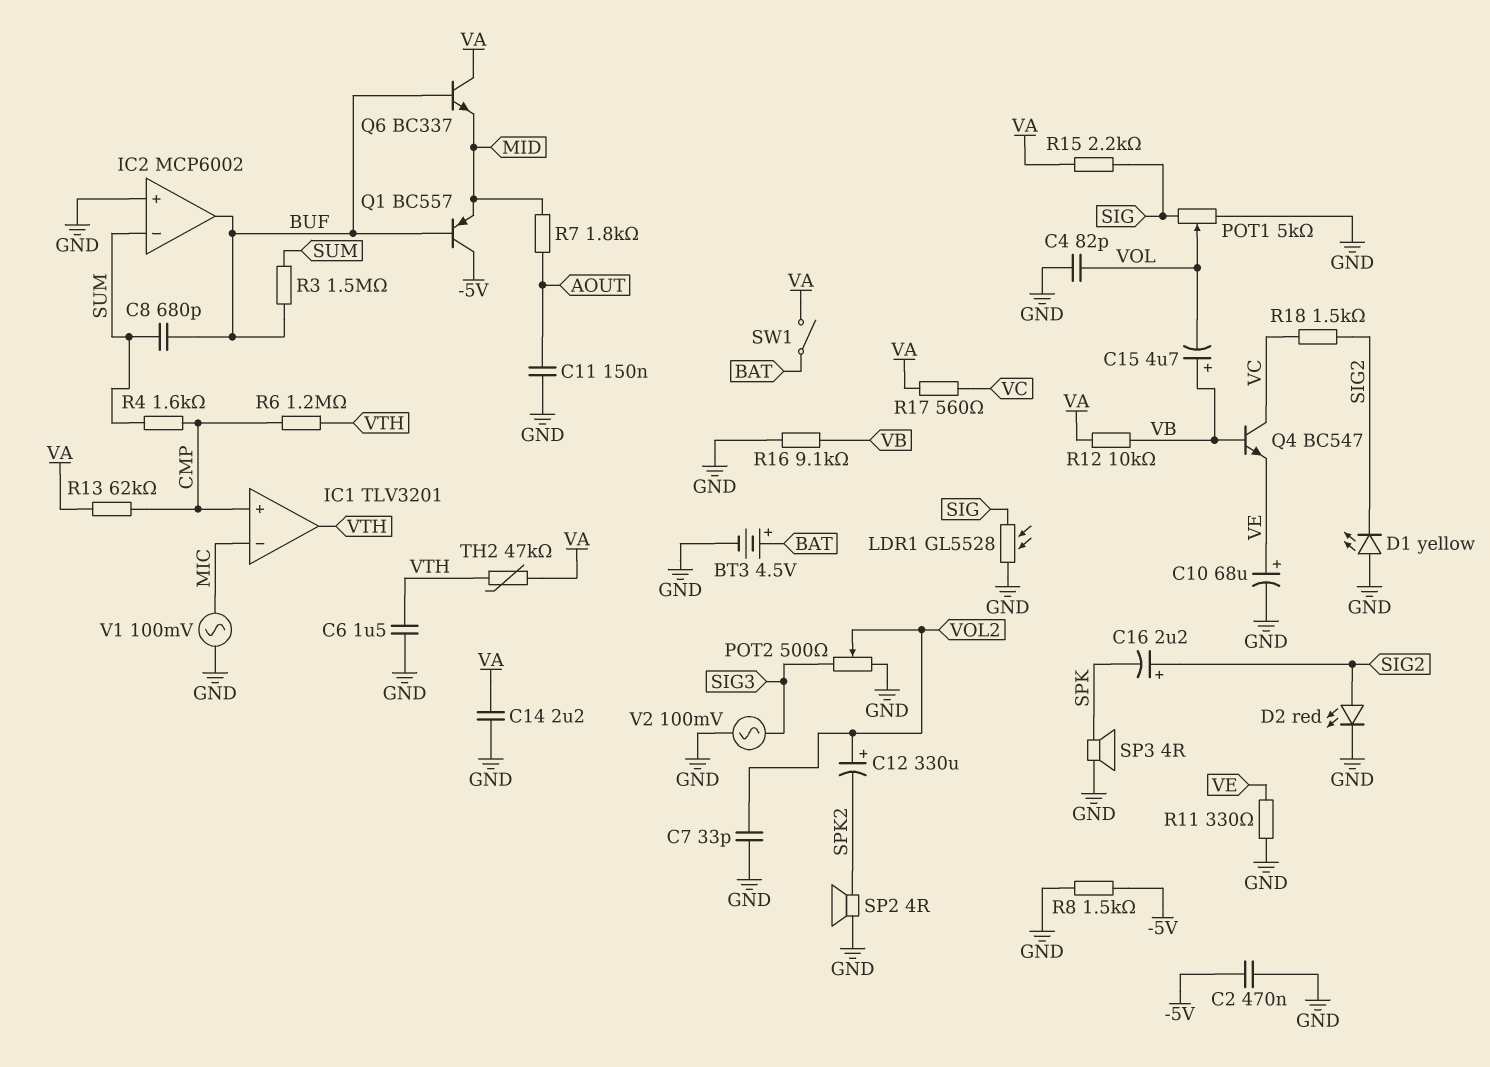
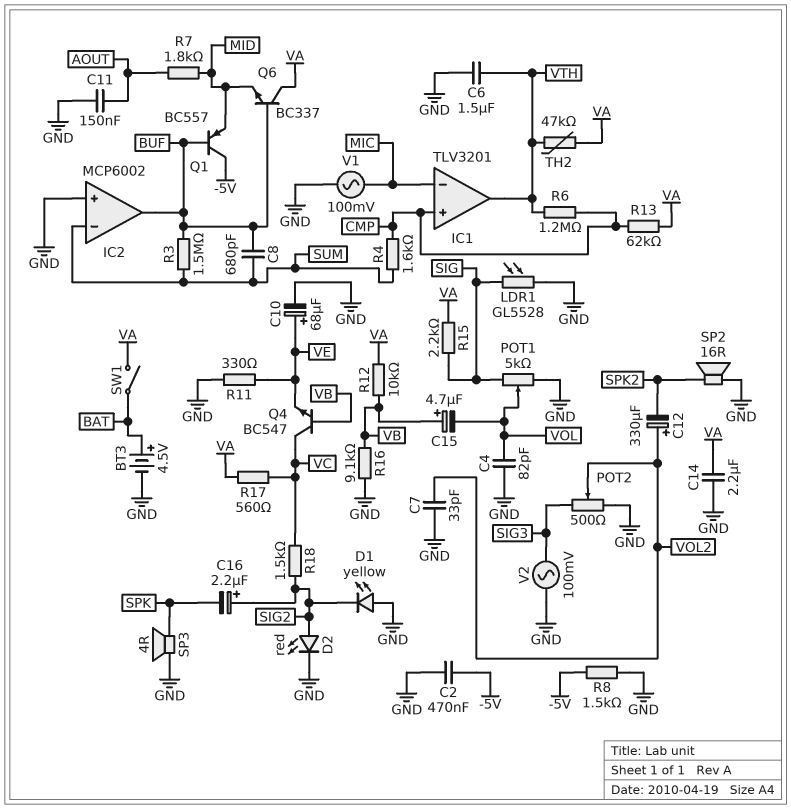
SP2: speaker 4R (GND, SPK2) -> speaker 16R (GND, SPK2)

